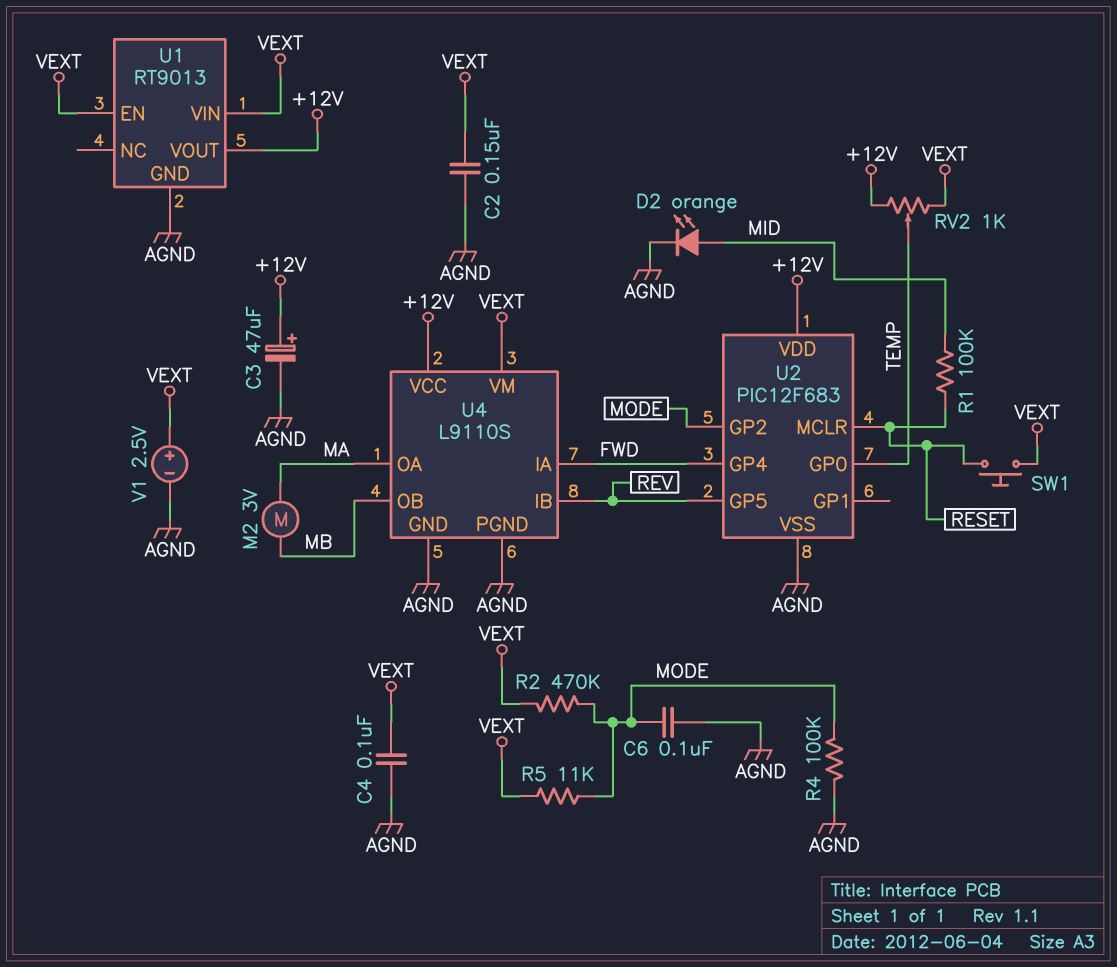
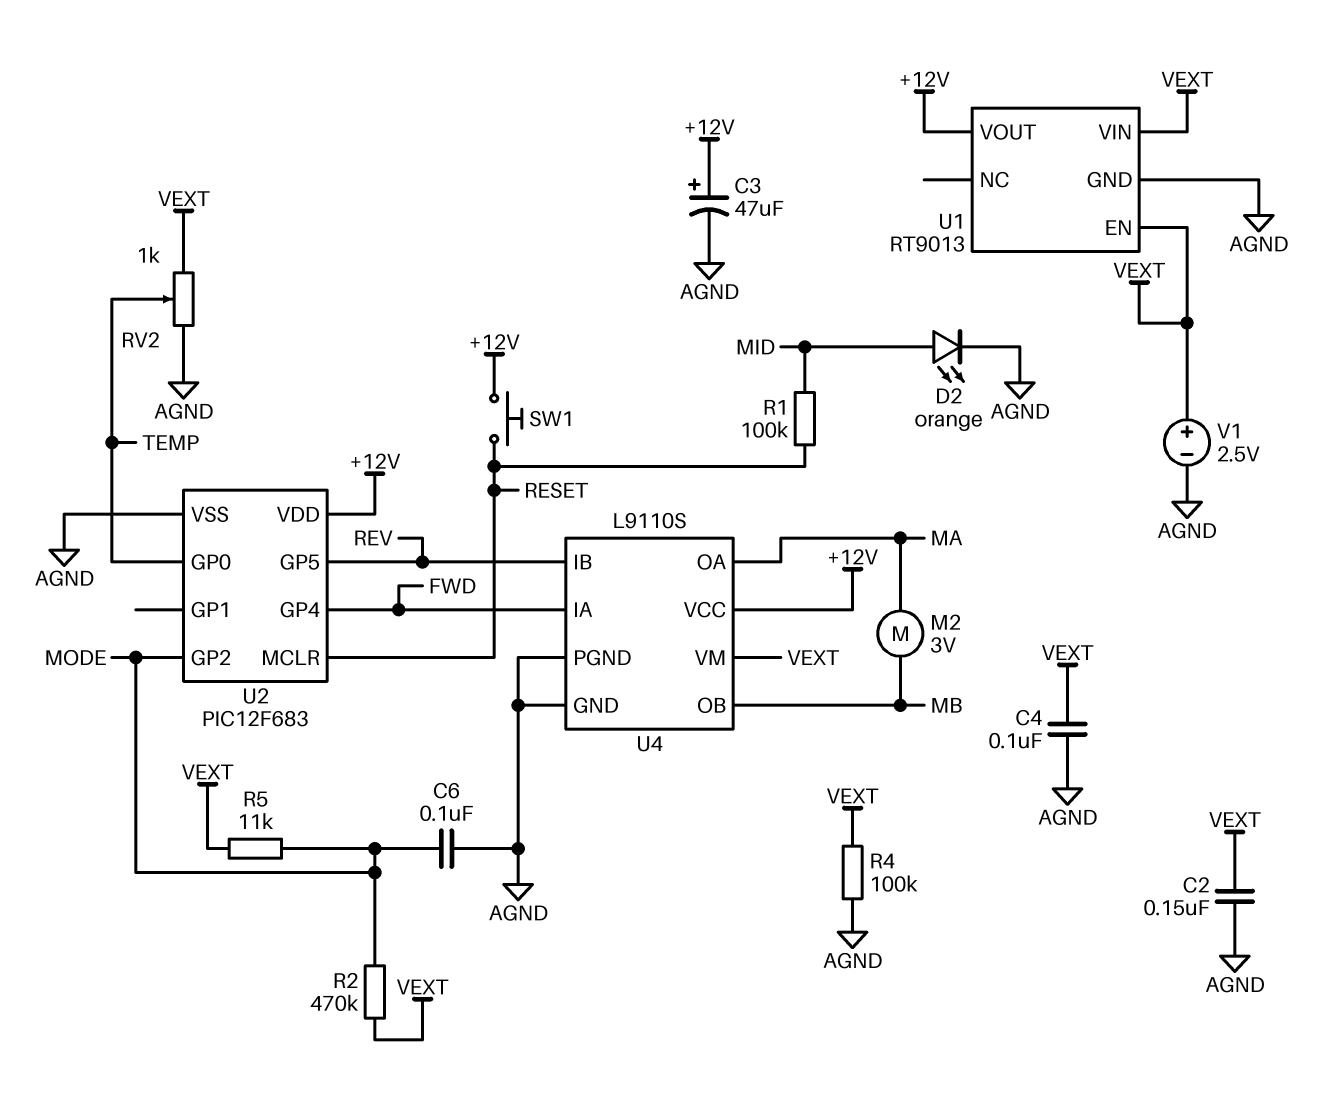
R4: 100k (AGND, MODE) -> 100k (AGND, VEXT)
RV2: 1k (+12V, VEXT, wiper TEMP) -> 1k (AGND, VEXT, wiper TEMP)
SW1: button (RESET, VEXT) -> button (+12V, RESET)

